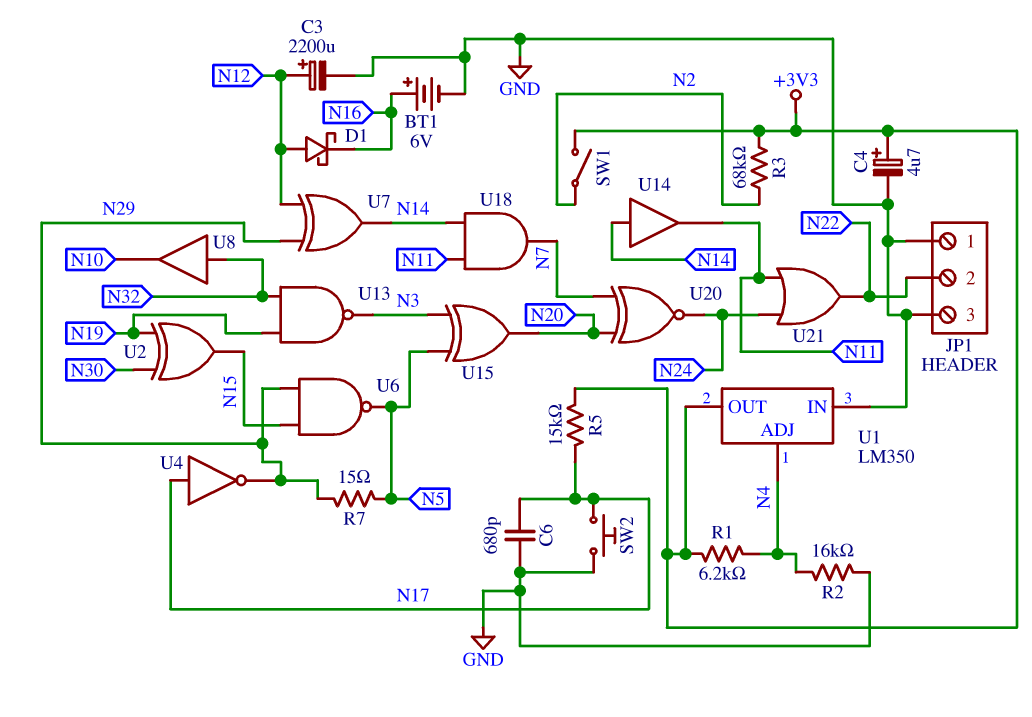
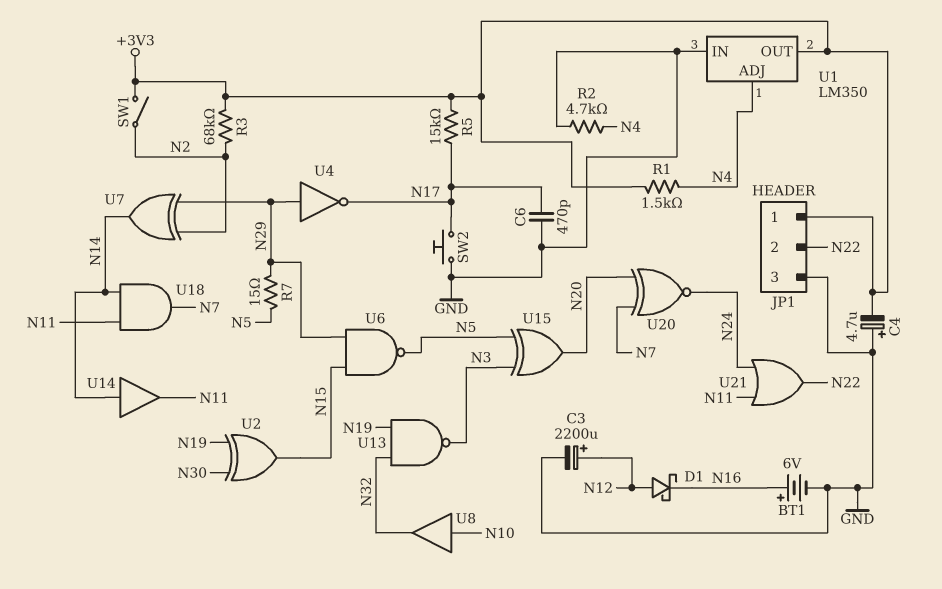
C4: 4.7uF (plus +3V3, minus GND) -> 4.7uF (plus GND, minus +3V3)
C6: 680pF (GND, N17) -> 470pF (GND, N17)
JP1 pin 1: GND -> +3V3
R1: 6.2k (+3V3, N4) -> 1.5k (+3V3, N4)
R2: 16k (GND, N4) -> 4.7k (GND, N4)
U4: NOT (in N17, out N29) -> NOT (in N29, out N17)
U7: XOR (in N12, in N29, out N14) -> XOR (in N2, in N29, out N14)
U8: buffer (in N32, out N10) -> buffer (in N10, out N32)

